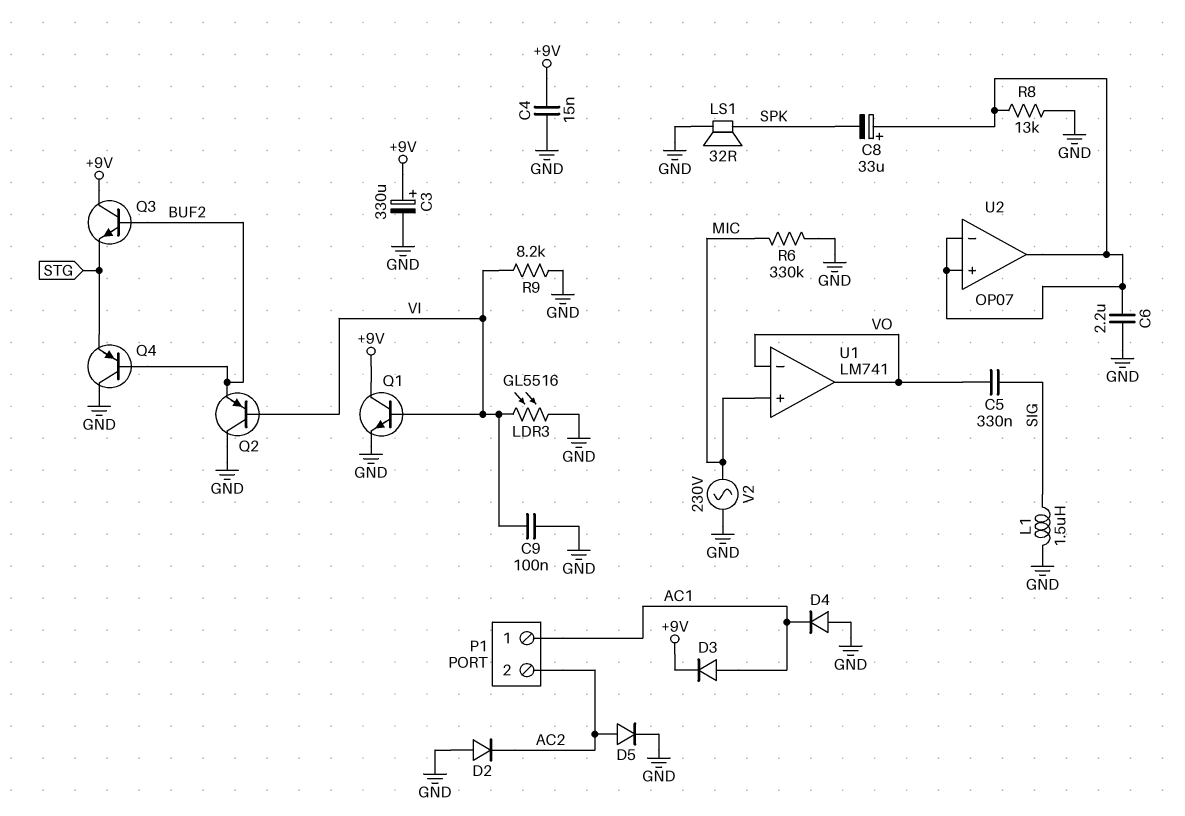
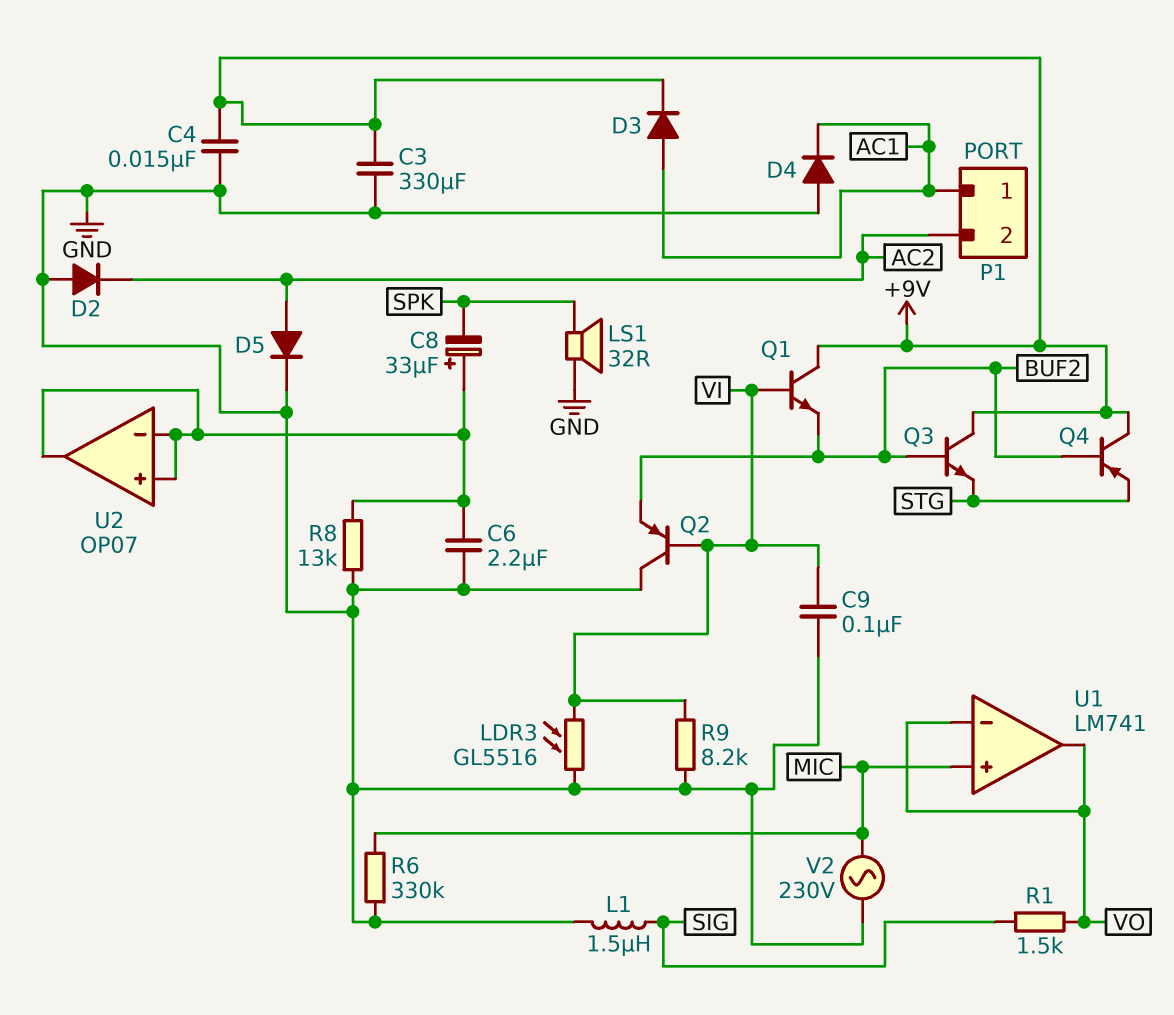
C3: 330uF (plus +9V, minus GND) -> 330uF (+9V, GND)
C5: 330nF (SIG, VO) -> none
Q1: NPN (B VI, C +9V, E GND) -> NPN (B VI, C +9V, E BUF2)
Q4: PNP (B BUF2, C GND, E STG) -> PNP (B BUF2, C +9V, E STG)
R1: none -> 1.5k (SIG, VO)

